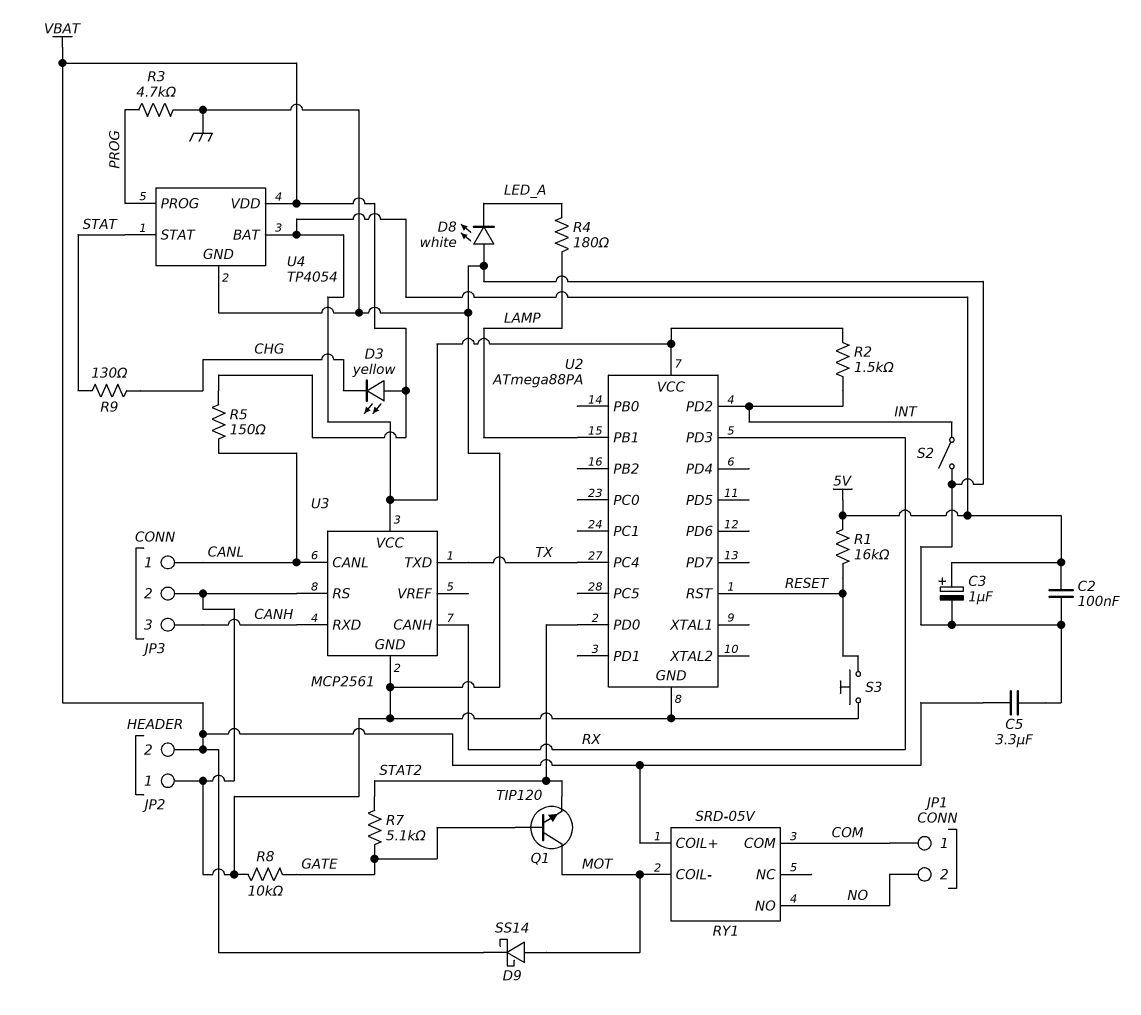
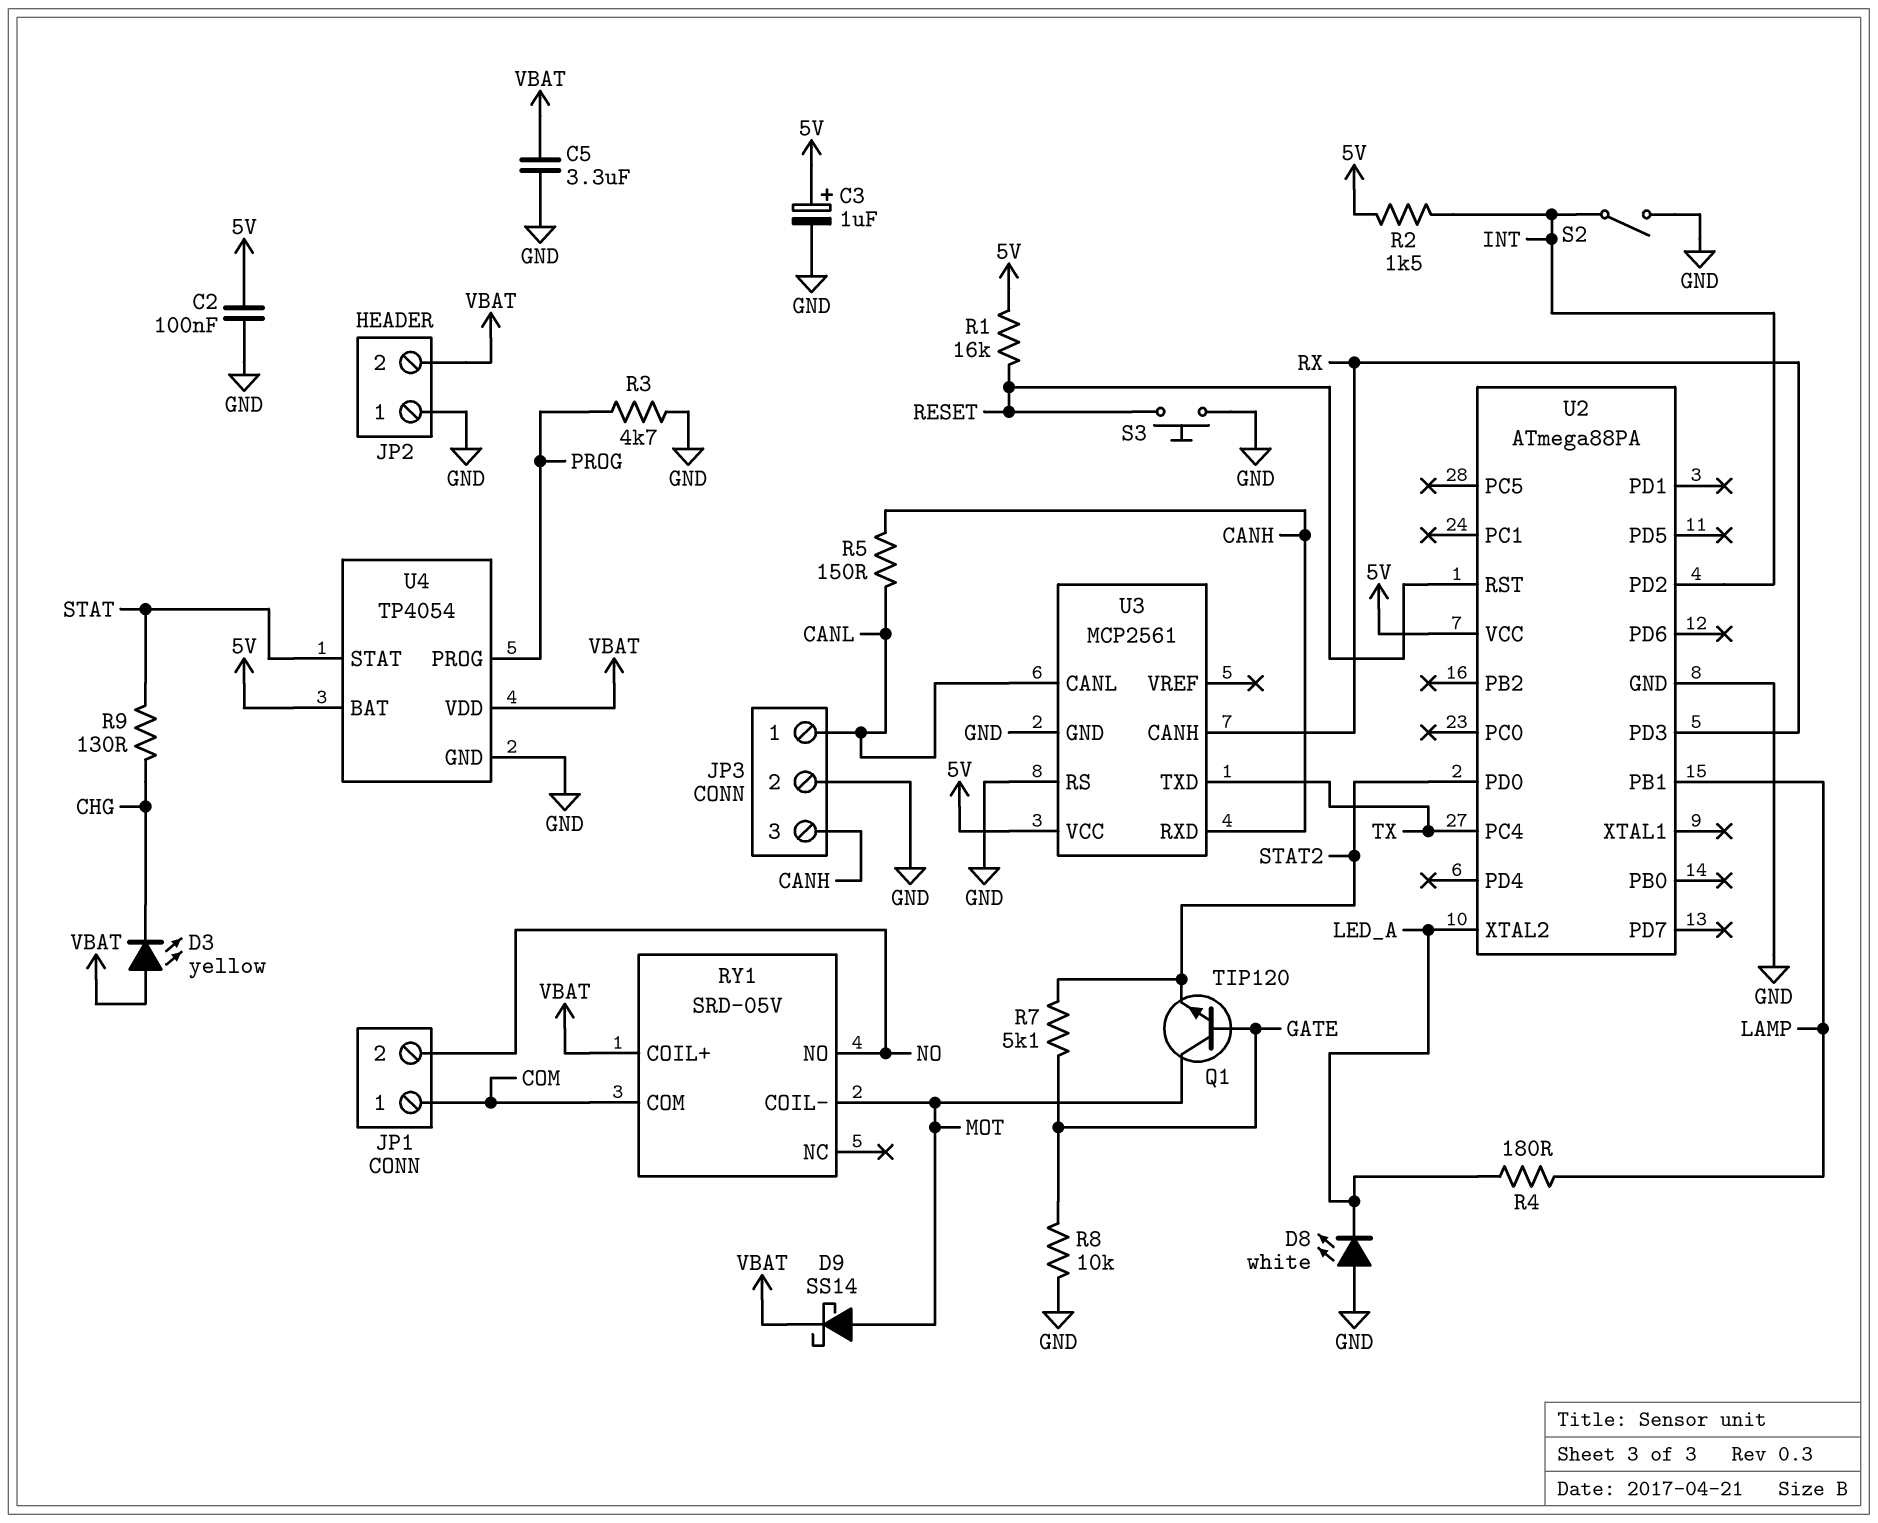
R5: 150 (CANL, VBAT) -> 150 (CANH, CANL)
U2 pin XTAL2: none -> LED_A

